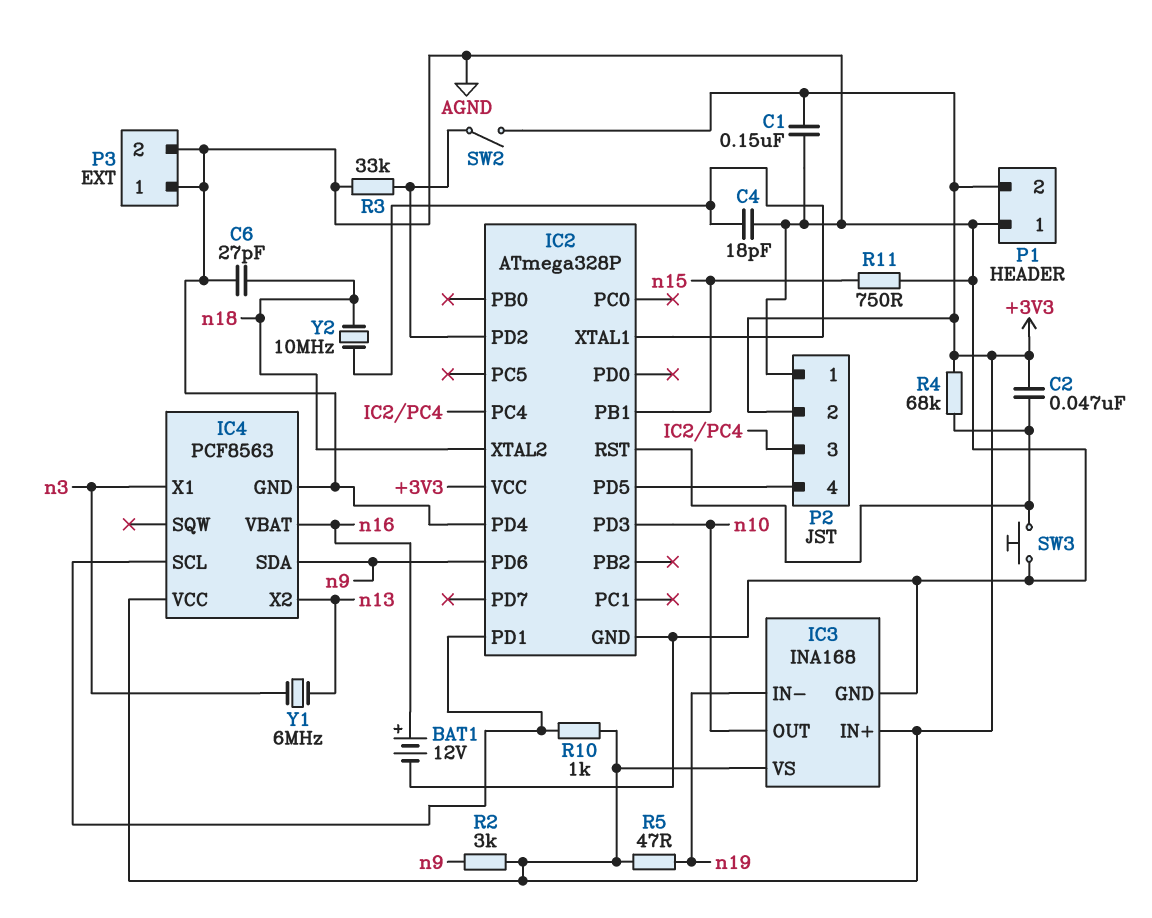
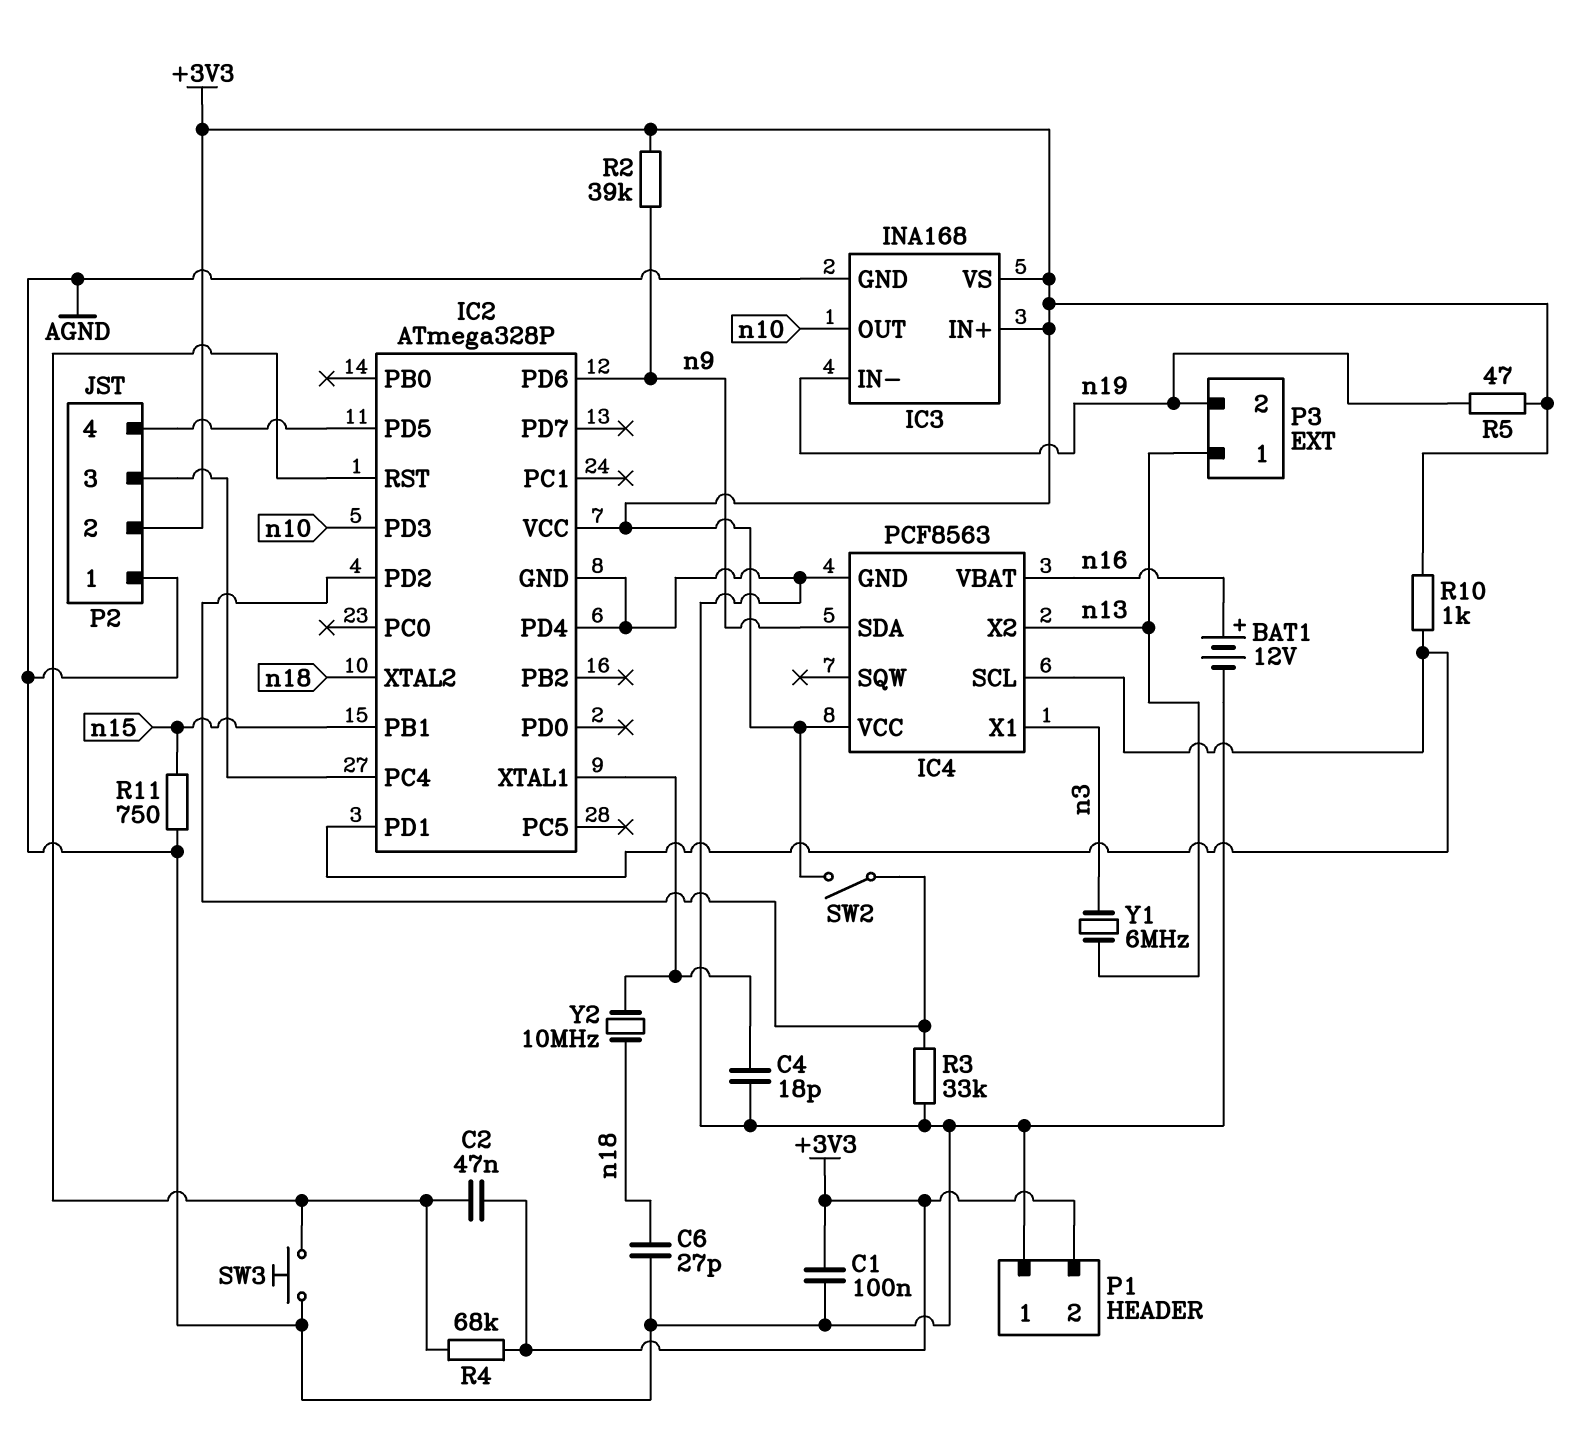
C1: 150nF (+3V3, AGND) -> 100nF (+3V3, AGND)
P3 pin 1: AGND -> n13
P3 pin 2: AGND -> n19
R2: 3k (+3V3, n9) -> 39k (+3V3, n9)

